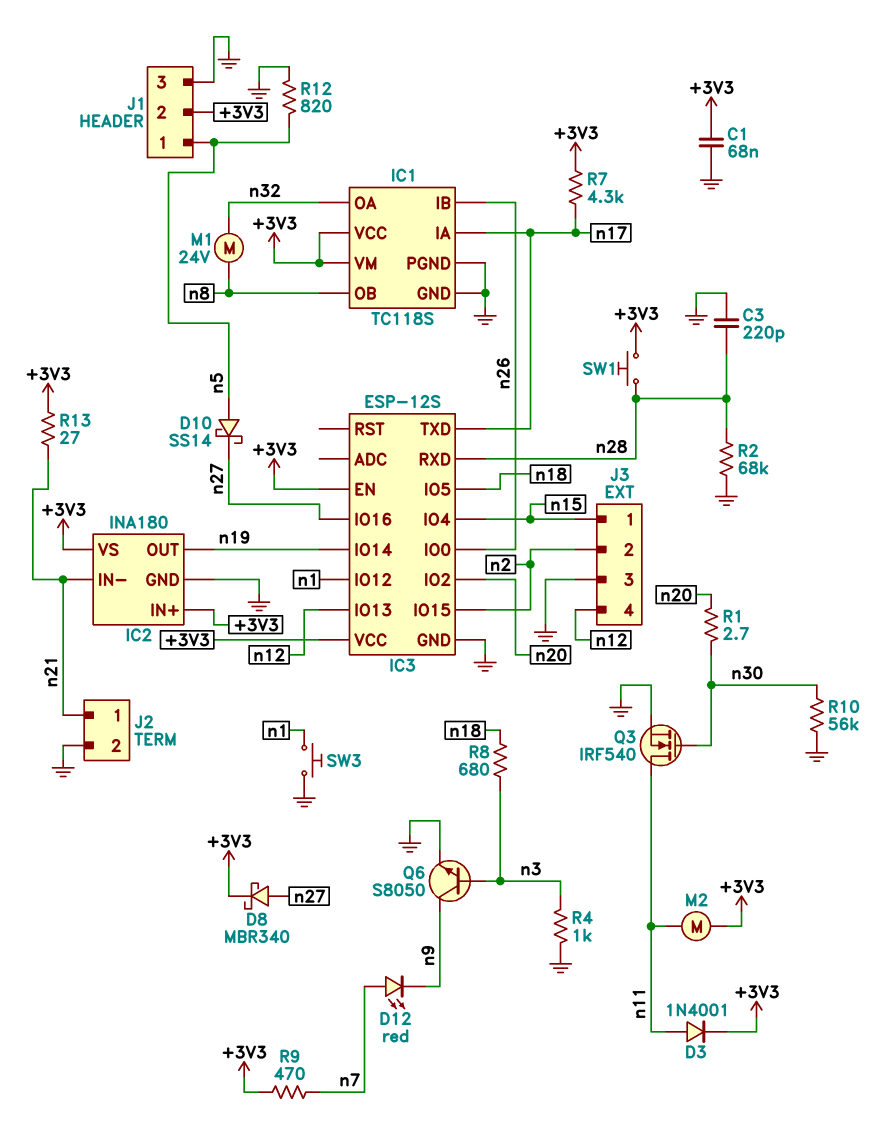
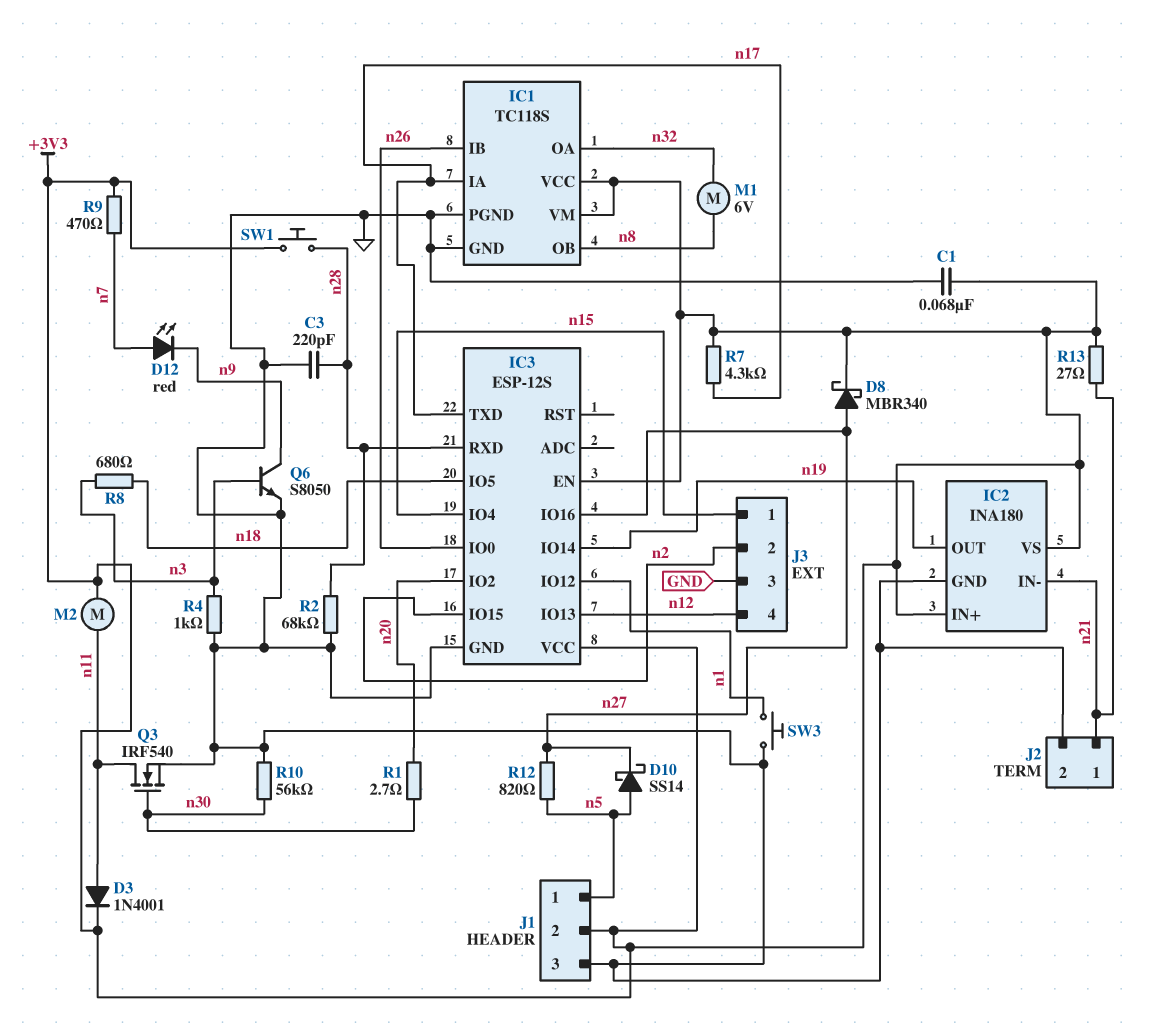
M1: motor 24V (n8, n32) -> motor 6V (n8, n32)
R12: 820 (GND, n5) -> 820 (n5, n27)

